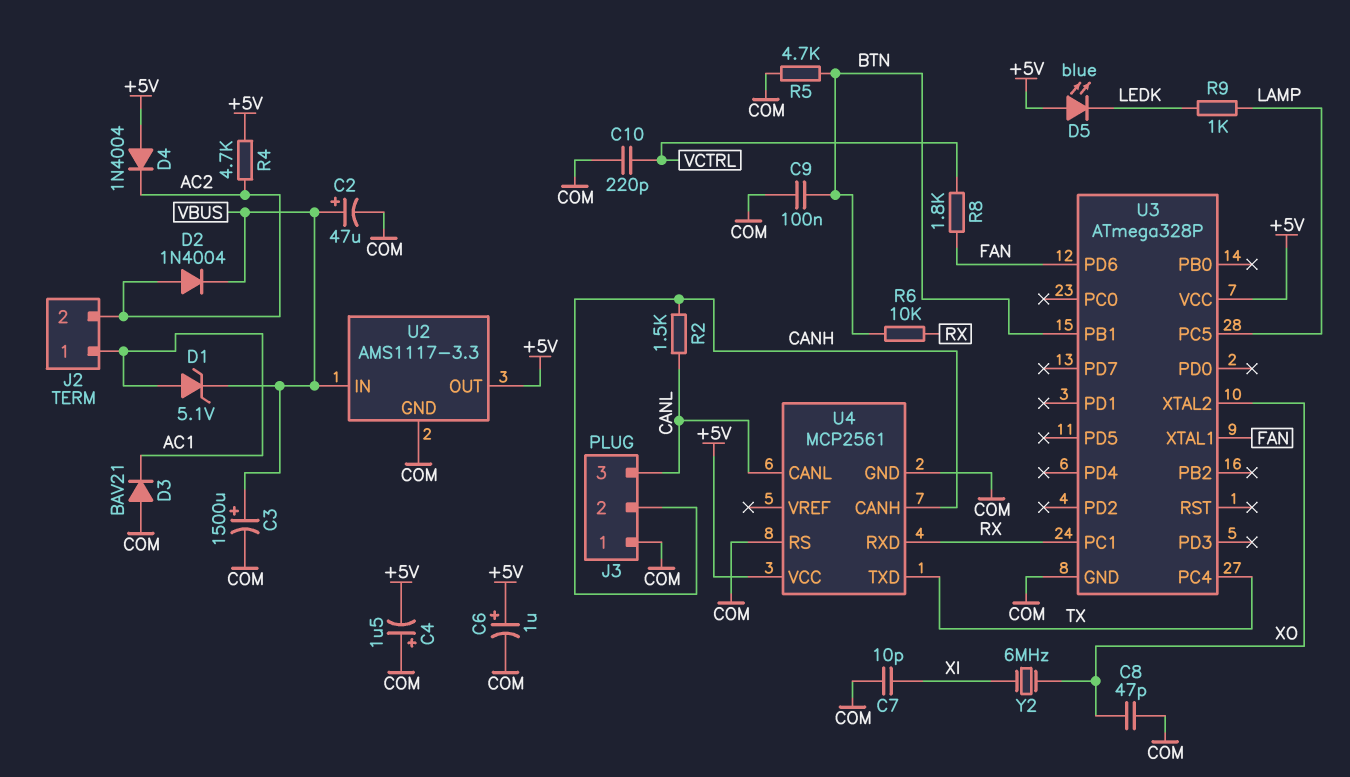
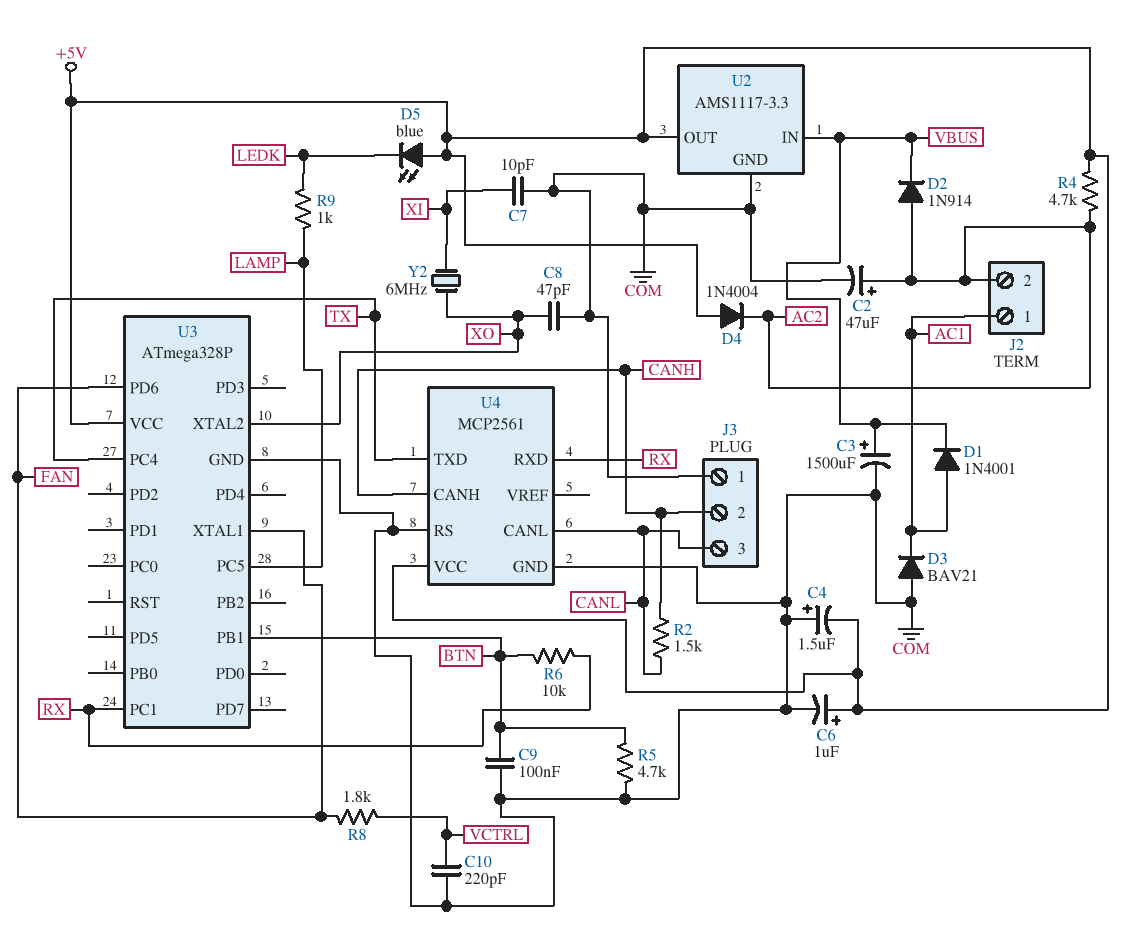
C2: 47uF (plus VBUS, minus COM) -> 47uF (plus AC2, minus COM)
D1: zener 5.1V (A AC1, K VBUS) -> diode 1N4001 (A AC1, K VBUS)
D2: diode 1N4004 (A AC2, K VBUS) -> diode 1N914 (A AC2, K VBUS)

